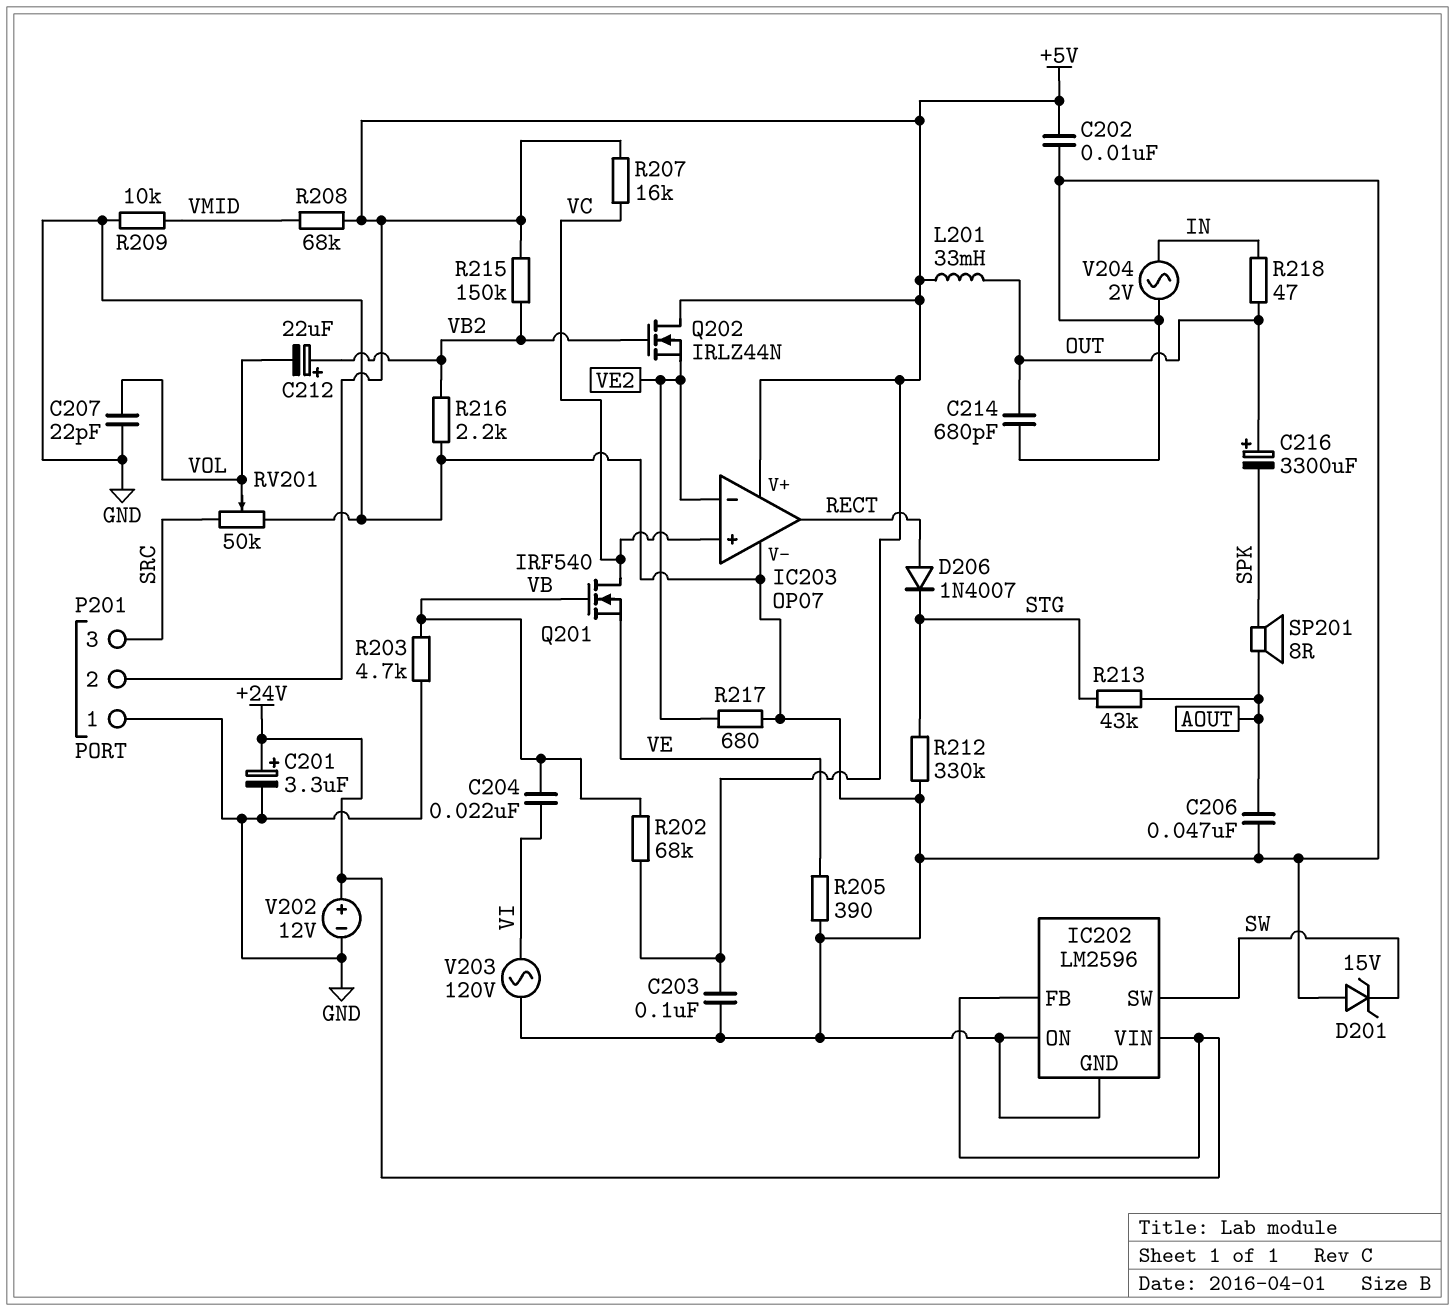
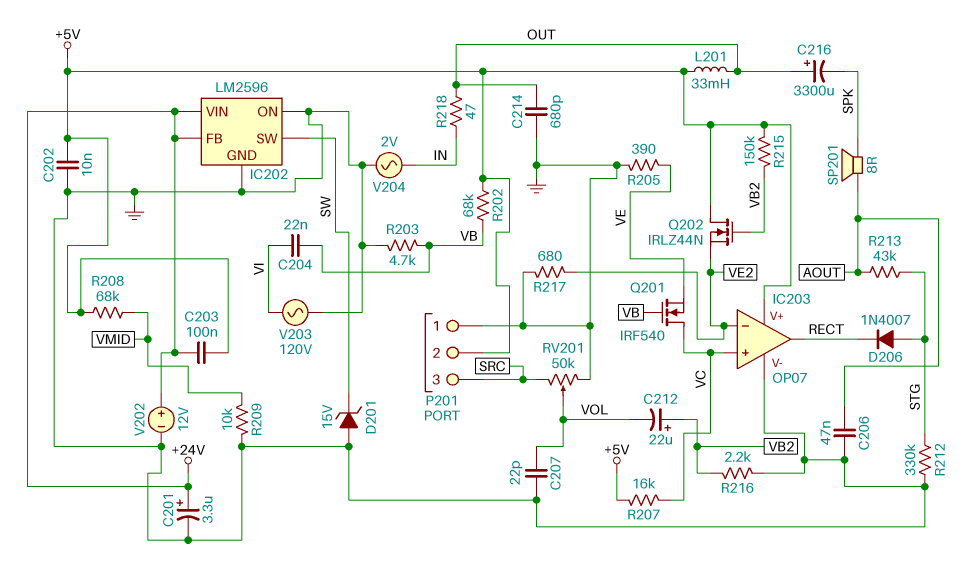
C203: 100nF (+5V, GND) -> 100nF (+5V, +24V)
D206: diode 1N4007 (A RECT, K STG) -> diode 1N4007 (A STG, K RECT)

